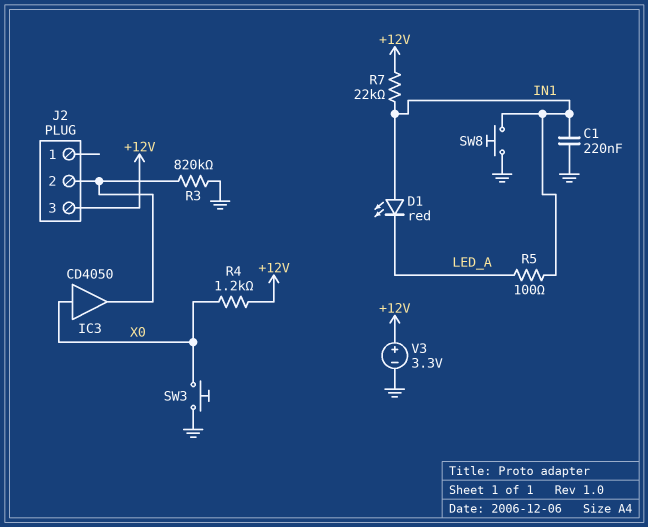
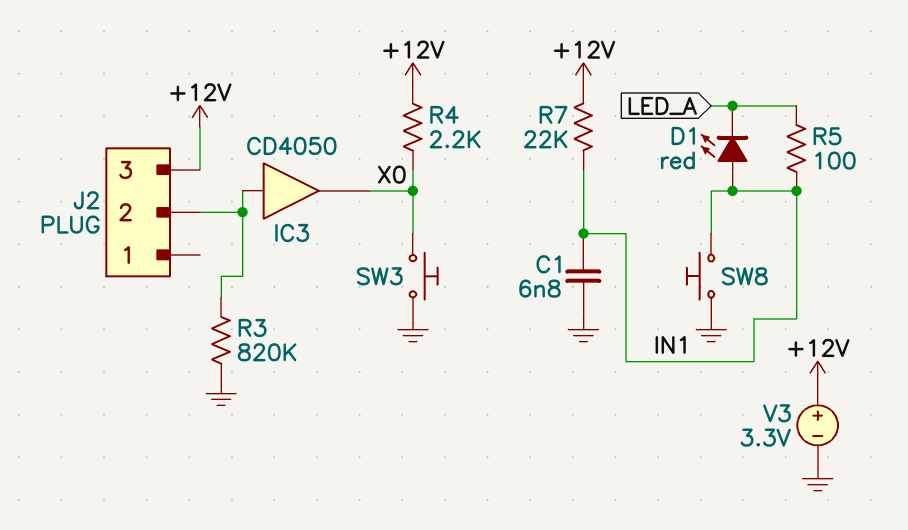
C1: 220nF (GND, IN1) -> 6.8nF (GND, IN1)
IC3: buffer CD4050 (in X0, out J2/2) -> buffer CD4050 (in J2/2, out X0)
R4: 1.2k (+12V, X0) -> 2.2k (+12V, X0)

